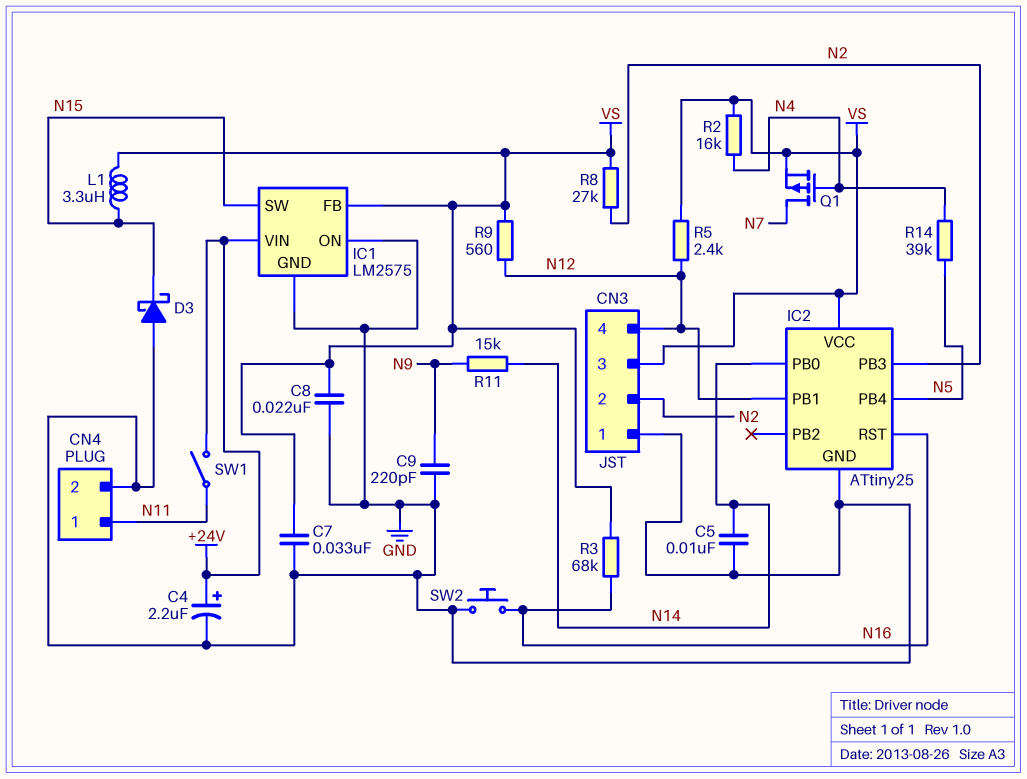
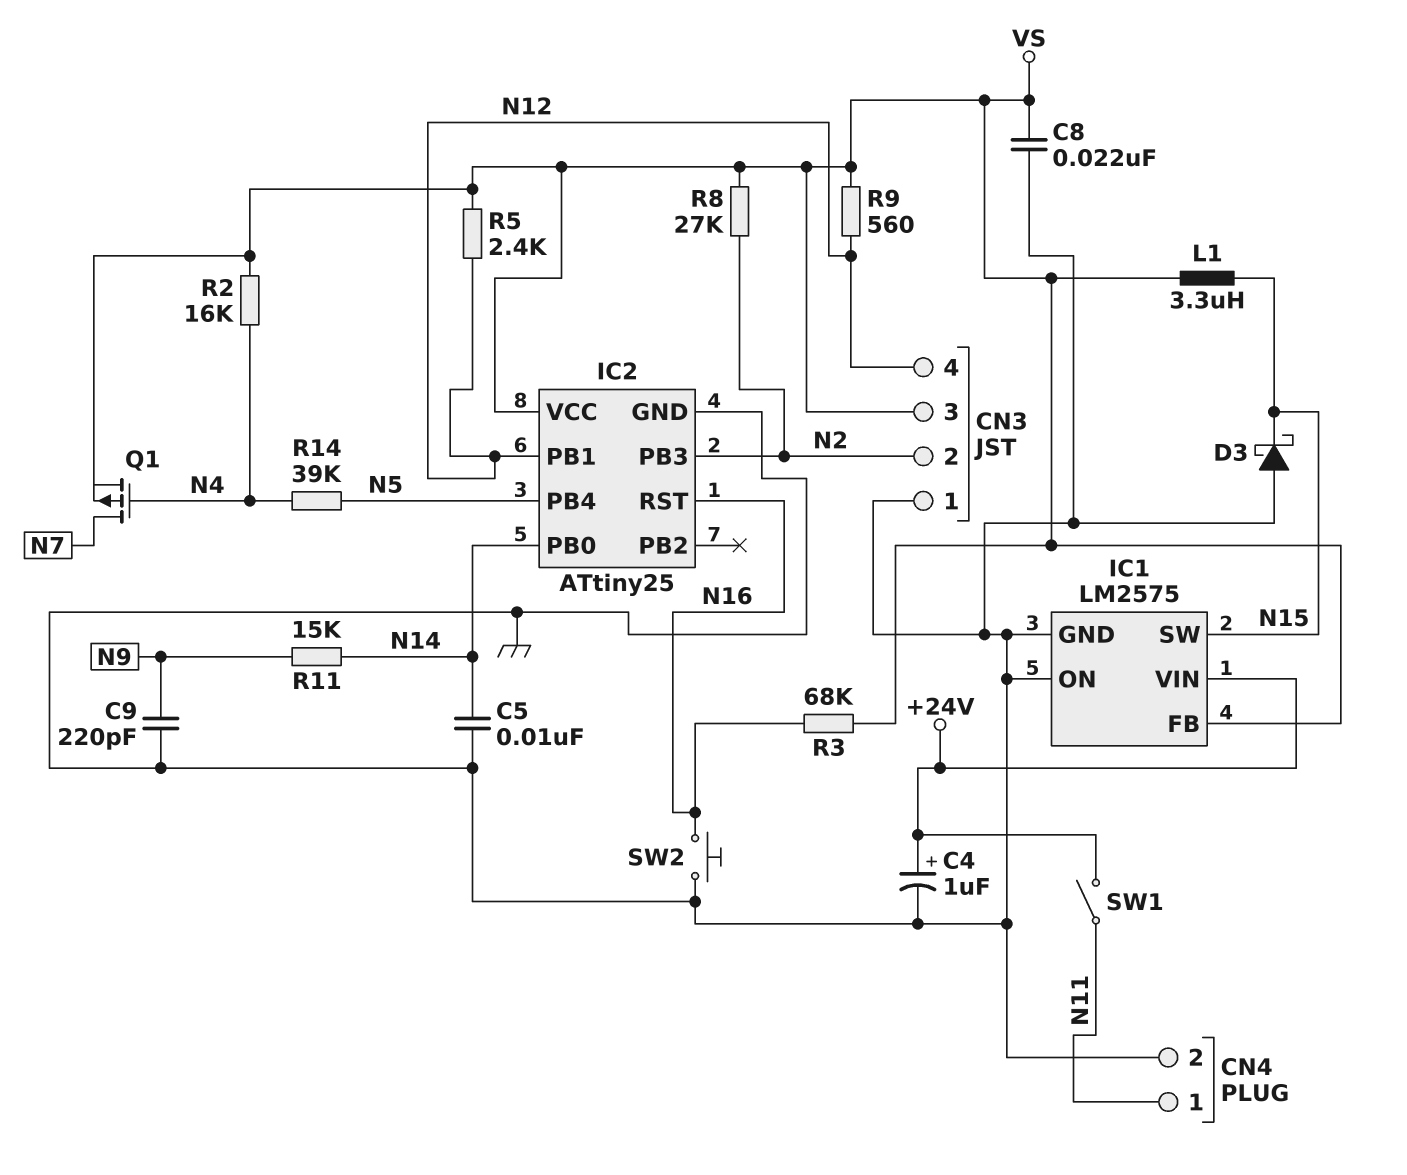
C4: 2.2uF (plus +24V, minus GND) -> 1uF (plus +24V, minus GND)
C7: 33nF (GND, VS) -> none

